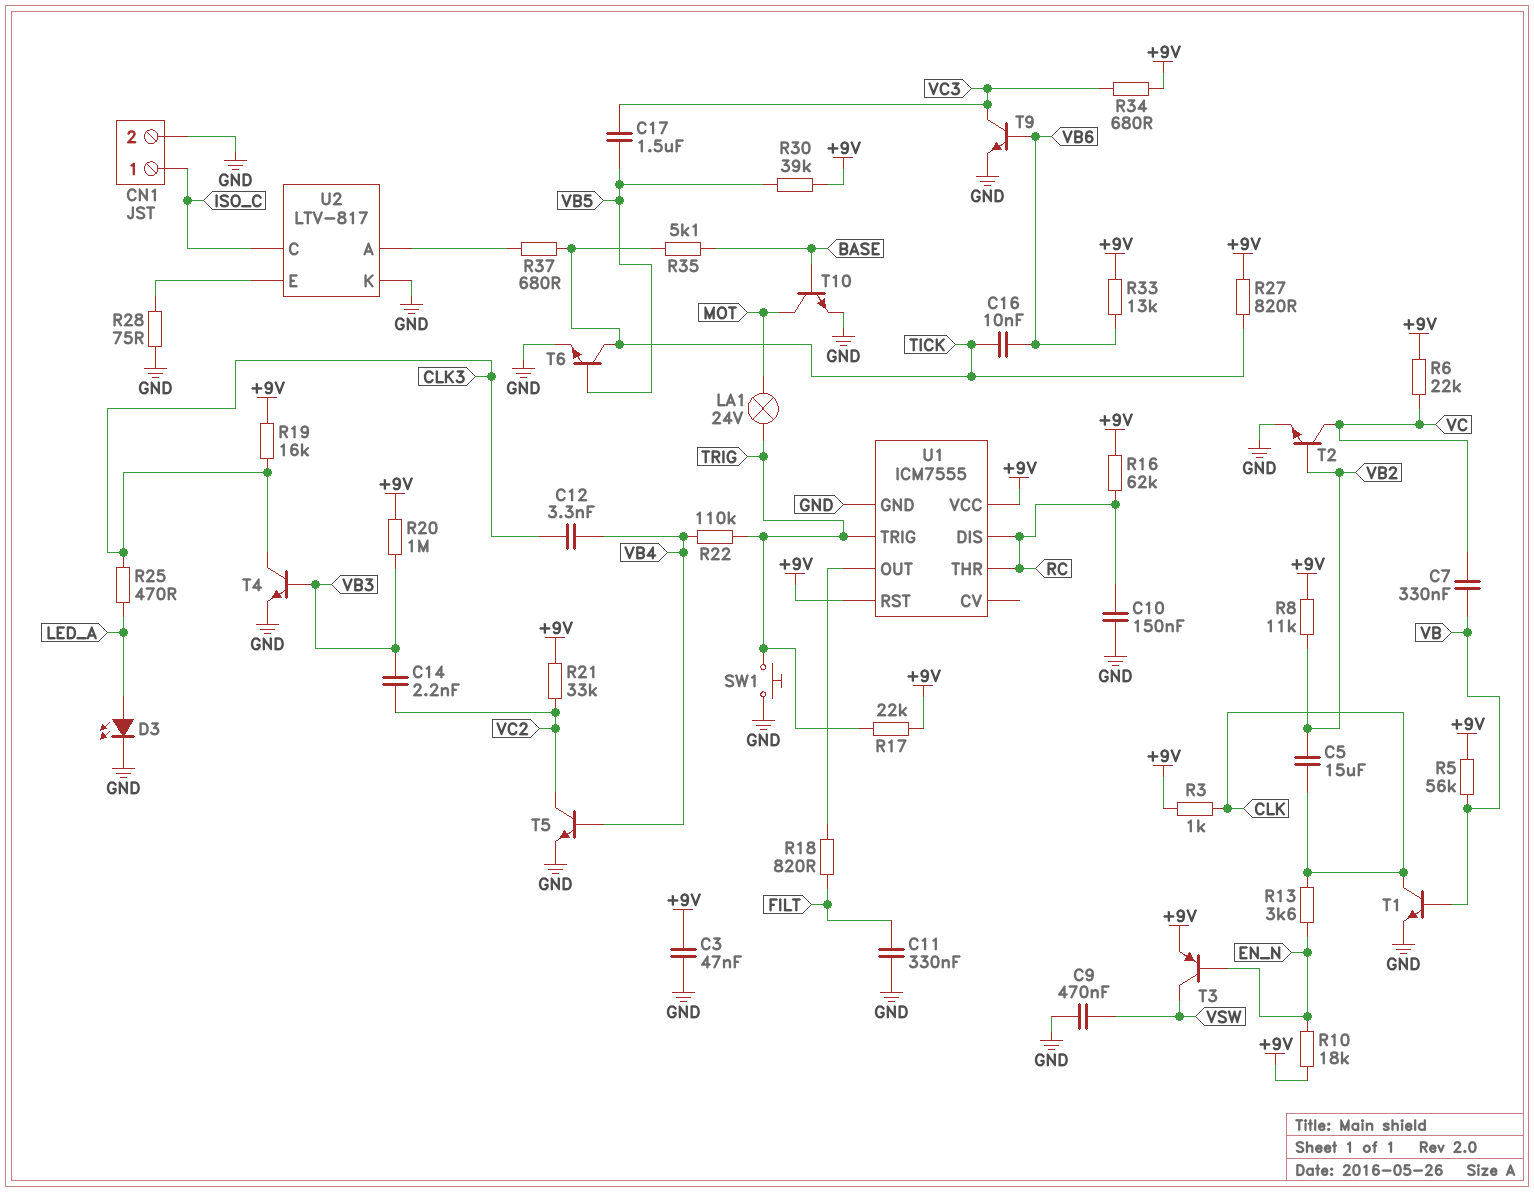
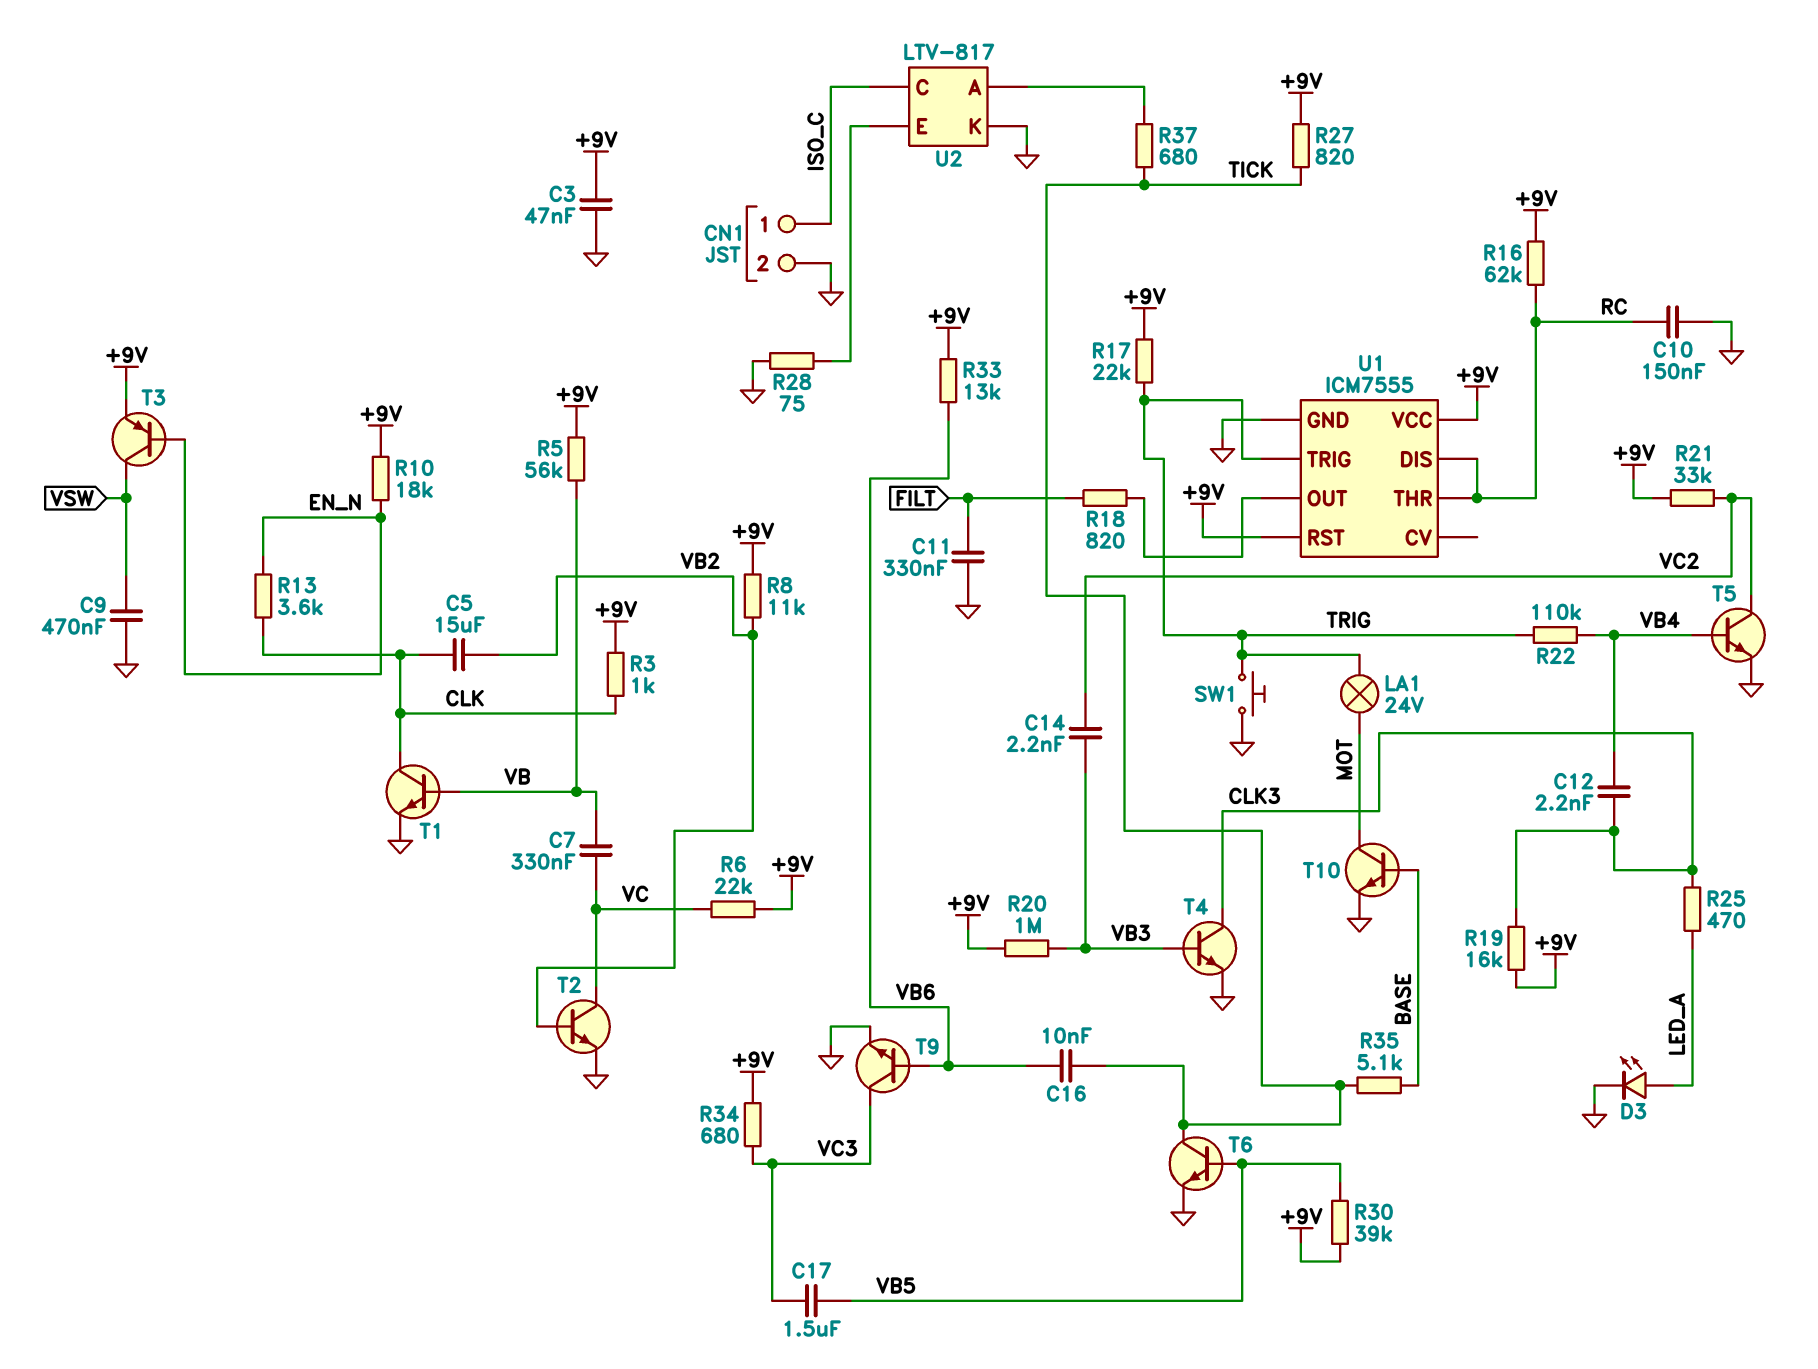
C12: 3.3nF (CLK3, VB4) -> 2.2nF (CLK3, VB4)

